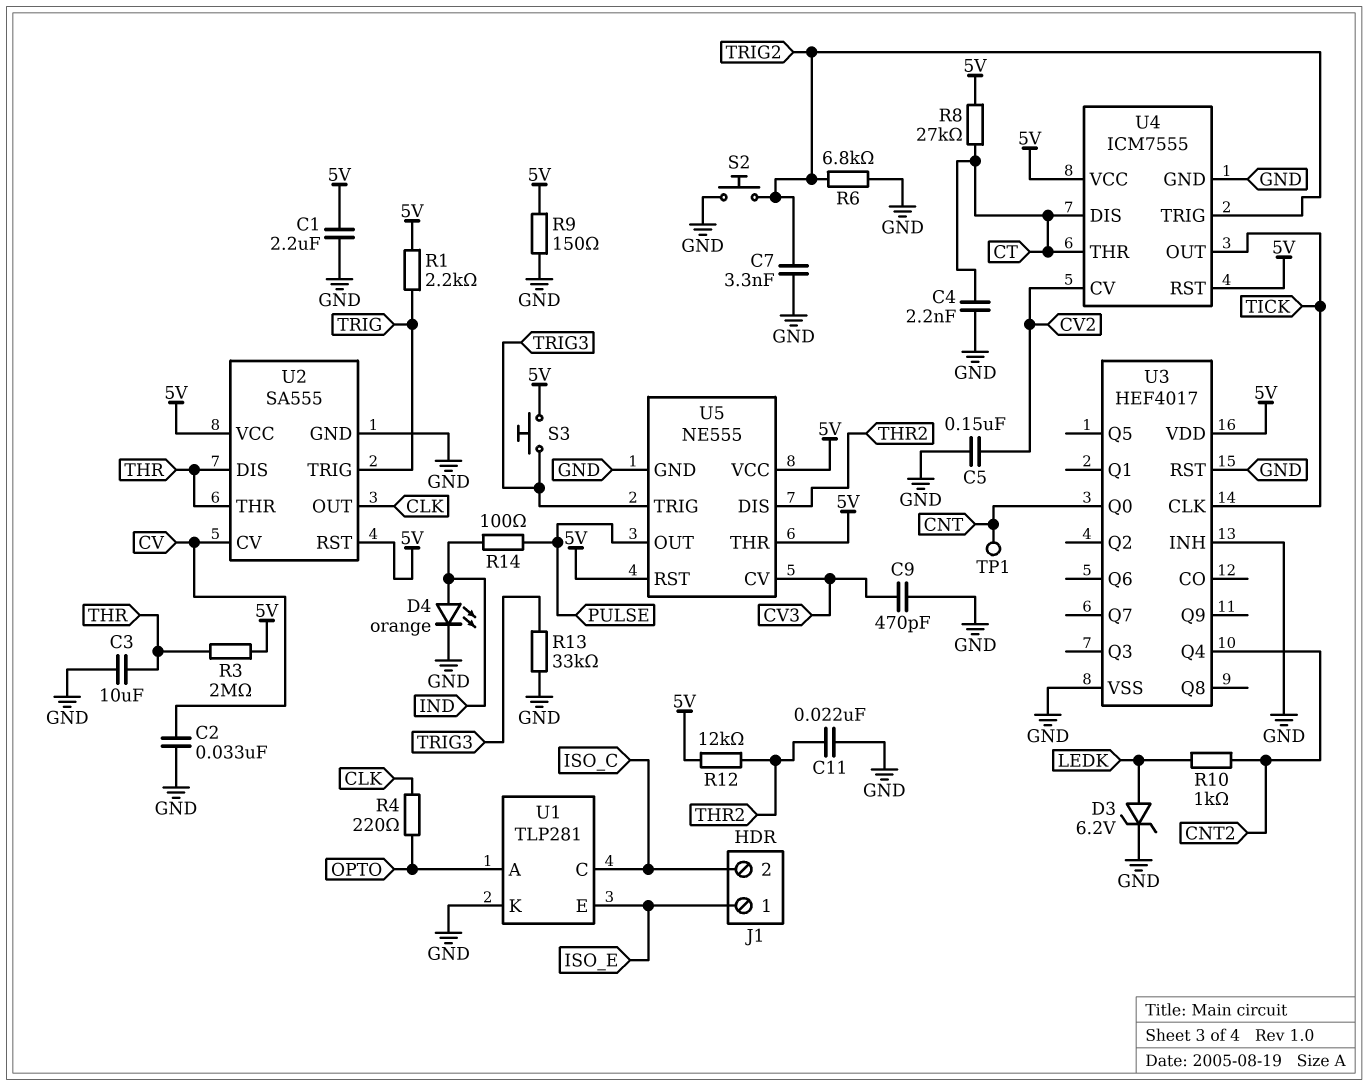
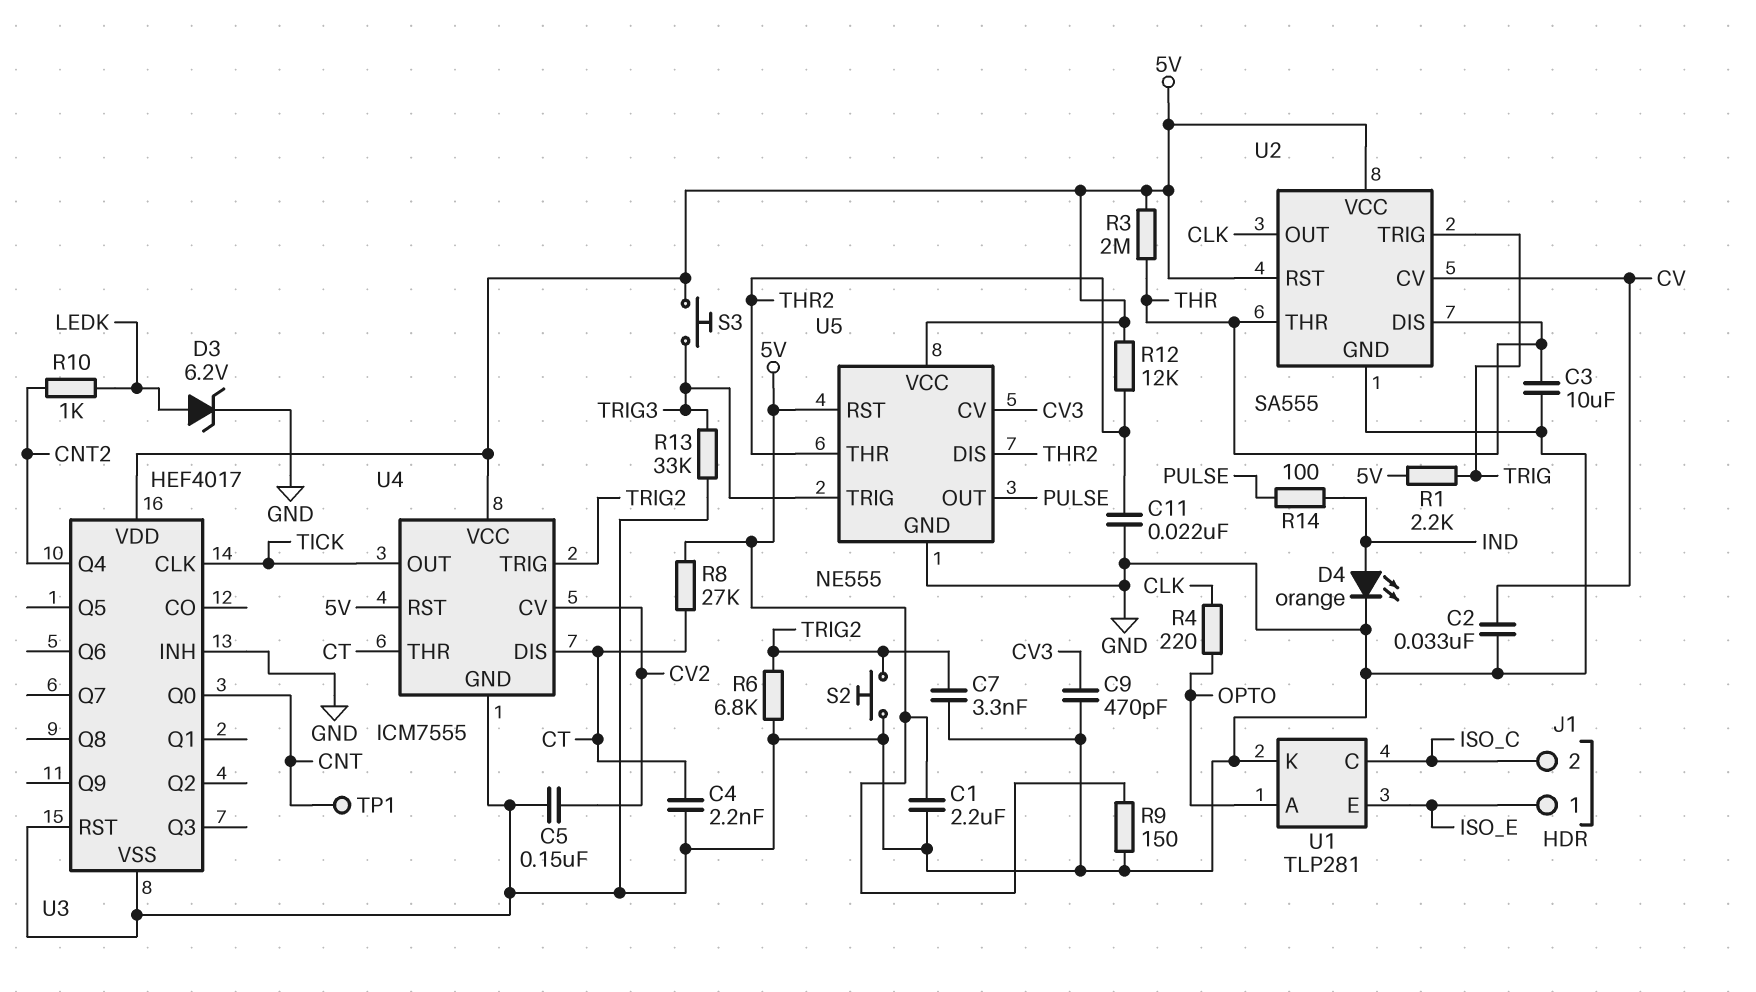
U5 pin THR: 5V -> THR2

